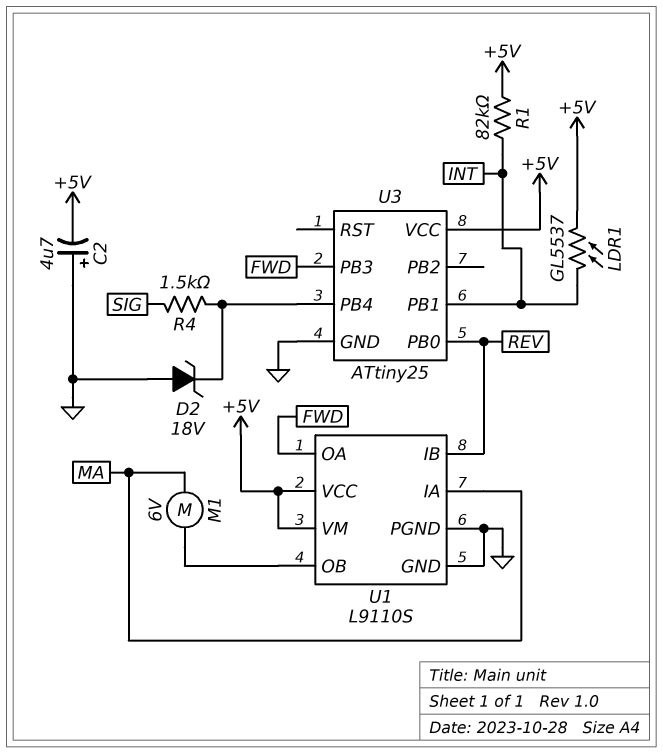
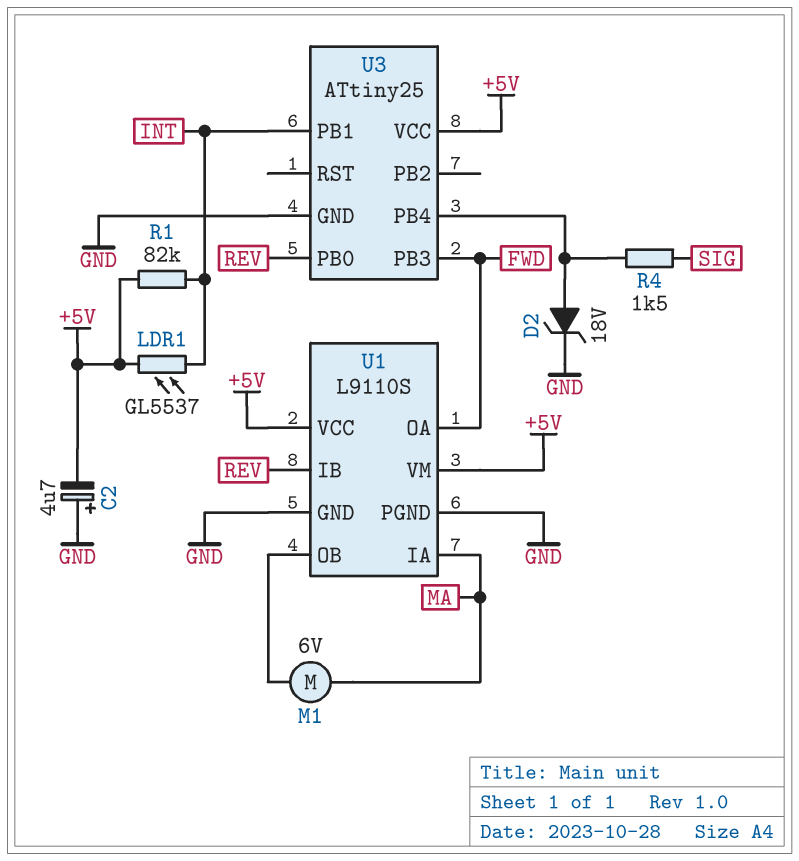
D2: zener 18V (A GND, K U3/PB4) -> zener 18V (A U3/PB4, K GND)

